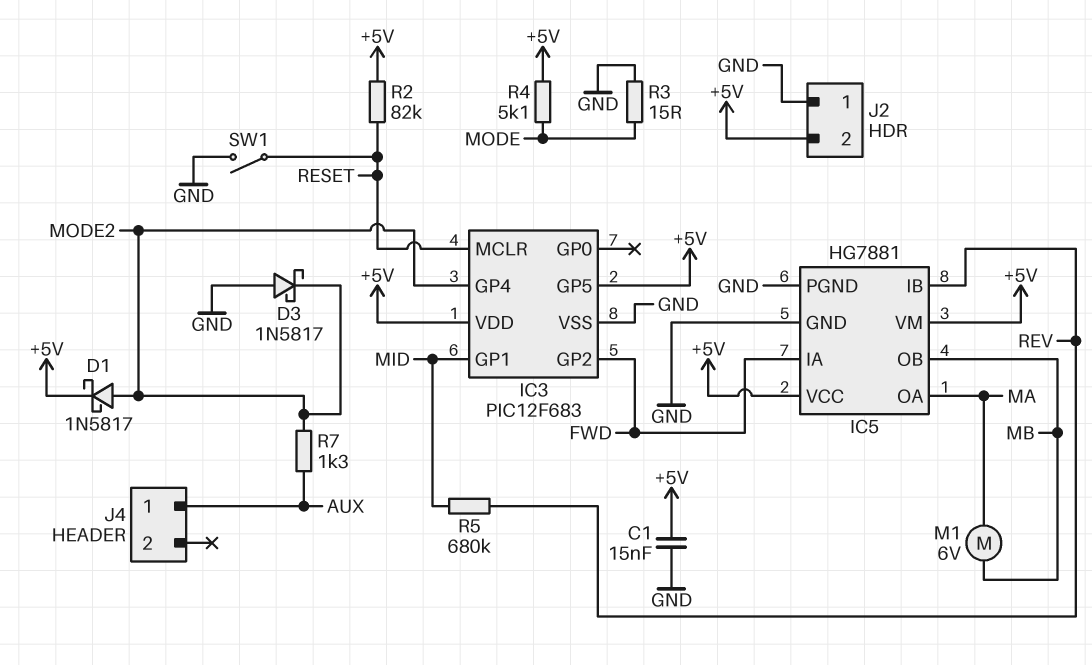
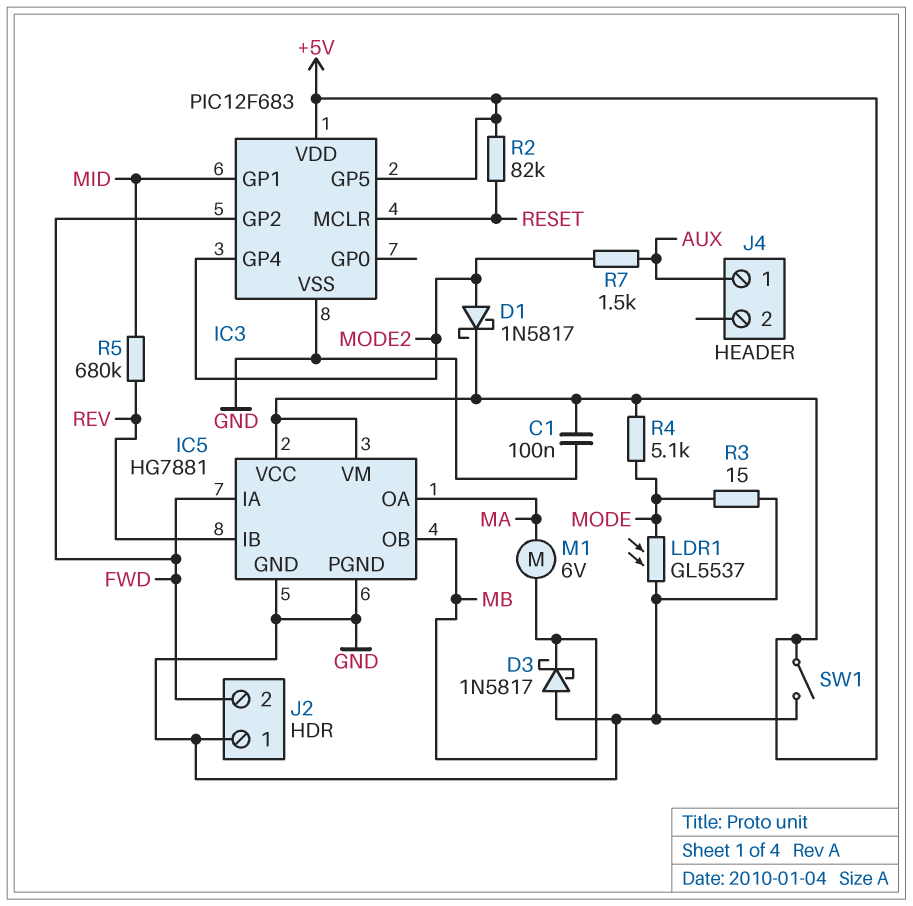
C1: 15nF (+5V, GND) -> 100nF (+5V, GND)
D3: schottky 1N5817 (A GND, K MODE2) -> schottky 1N5817 (A GND, K MB)
J2 pin 2: +5V -> FWD
LDR1: none -> GL5537 (GND, MODE)
R7: 1.3k (AUX, MODE2) -> 1.5k (AUX, MODE2)
SW1: switch (GND, RESET) -> switch (+5V, GND)

